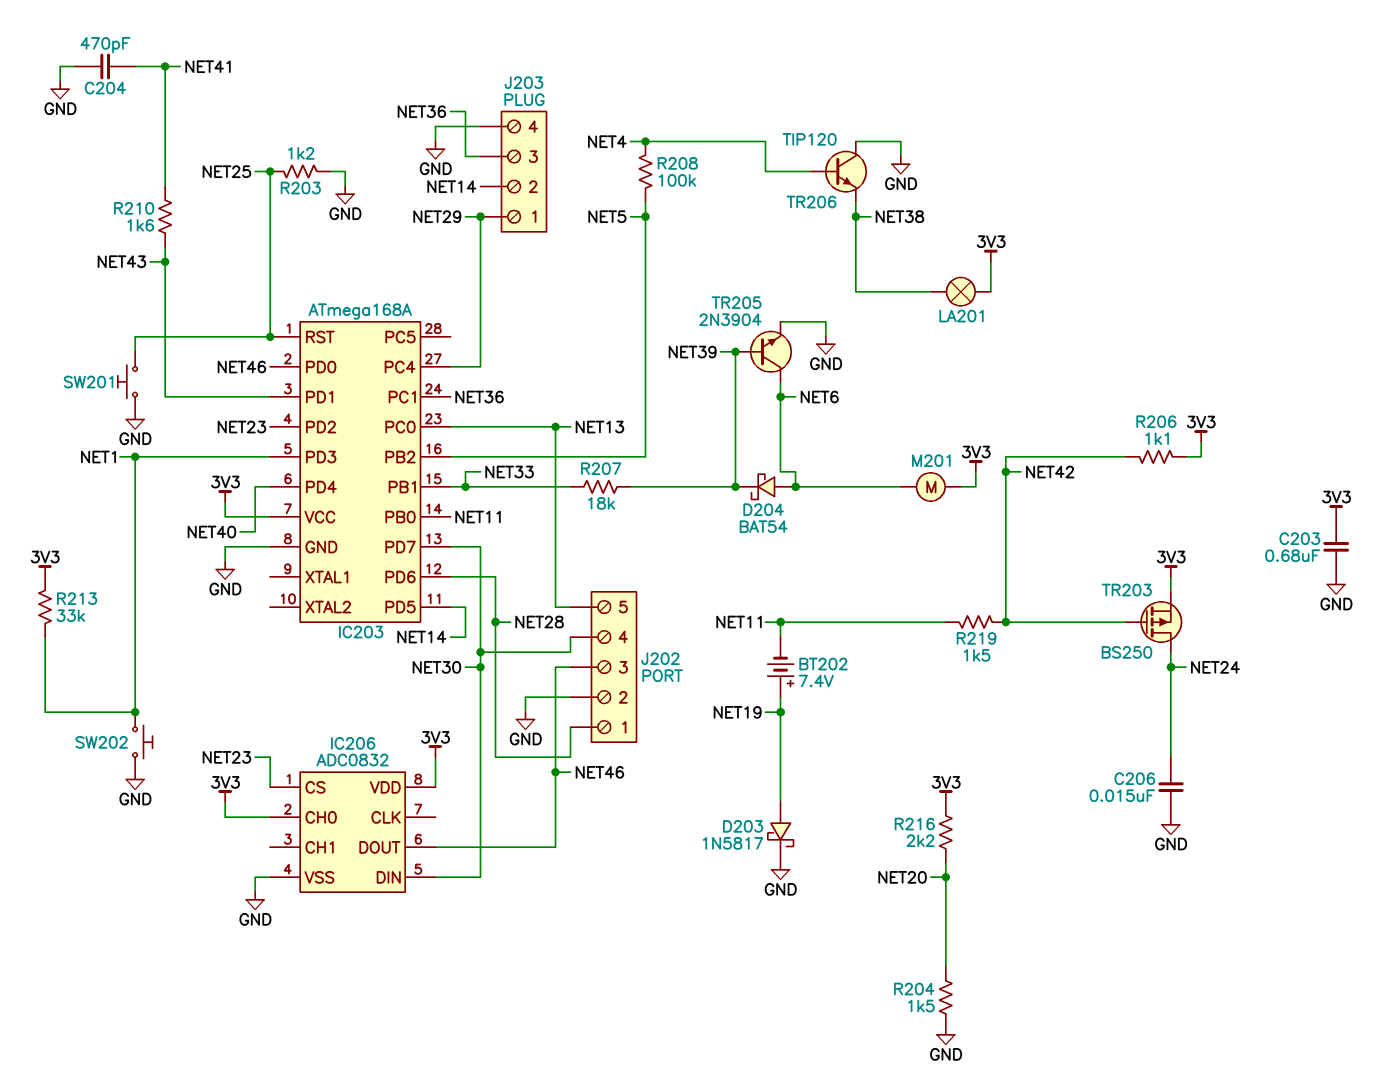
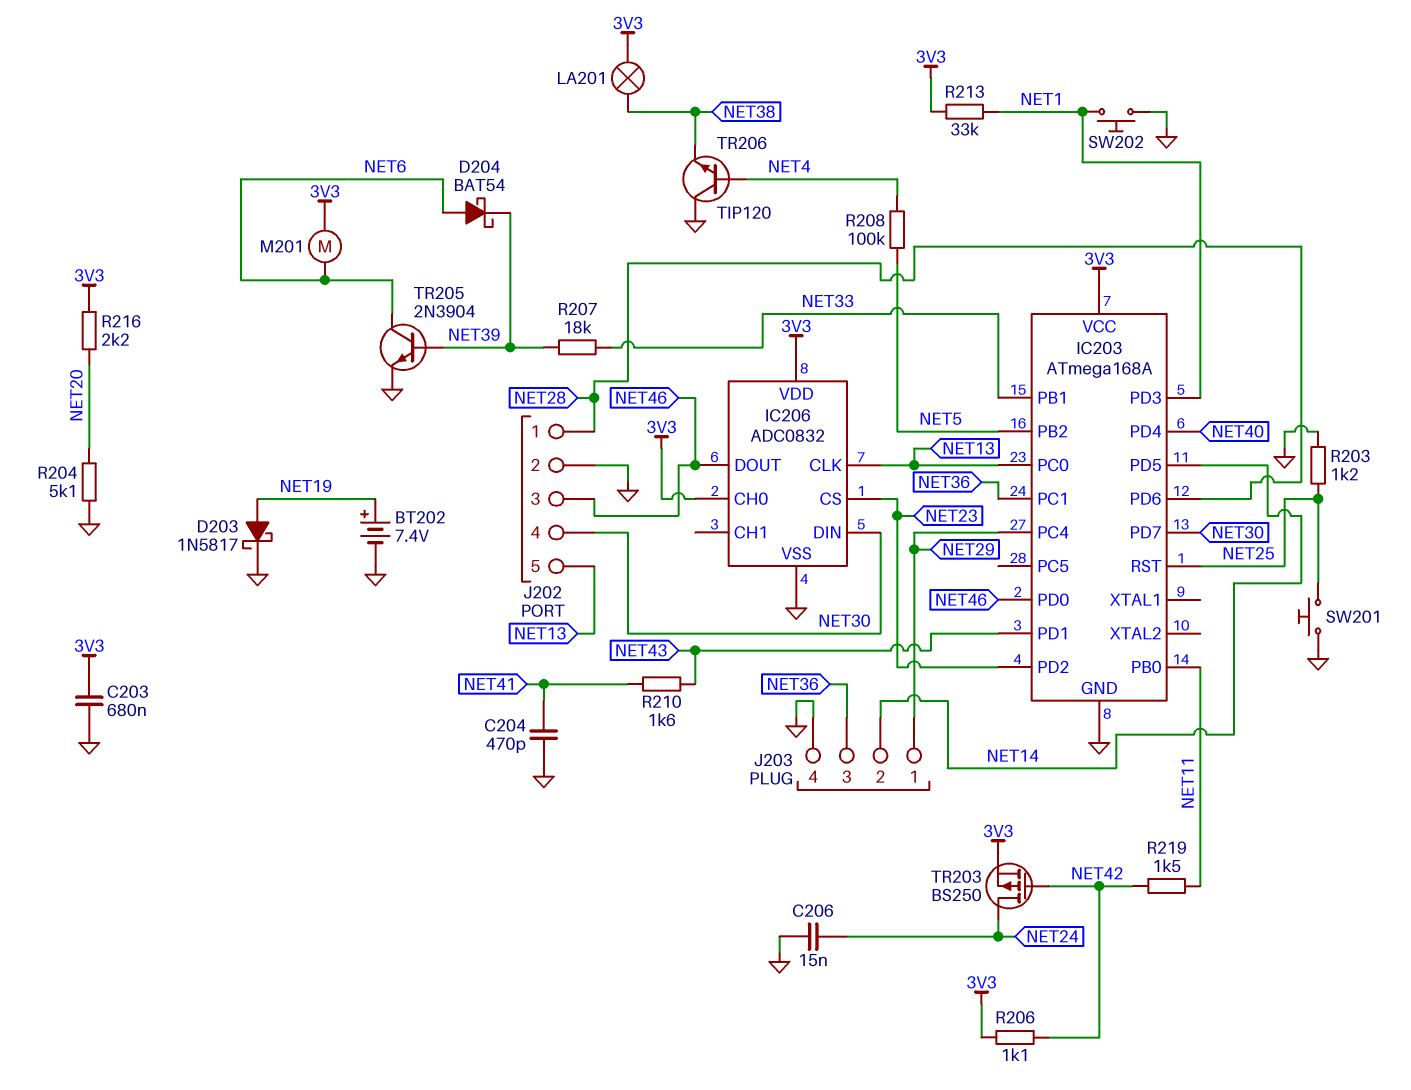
BT202: 7.4V (plus NET19, minus NET11) -> 7.4V (plus NET19, minus GND)
IC206 pin CLK: none -> NET13
R204: 1.5k (GND, NET20) -> 5.1k (GND, NET20)

